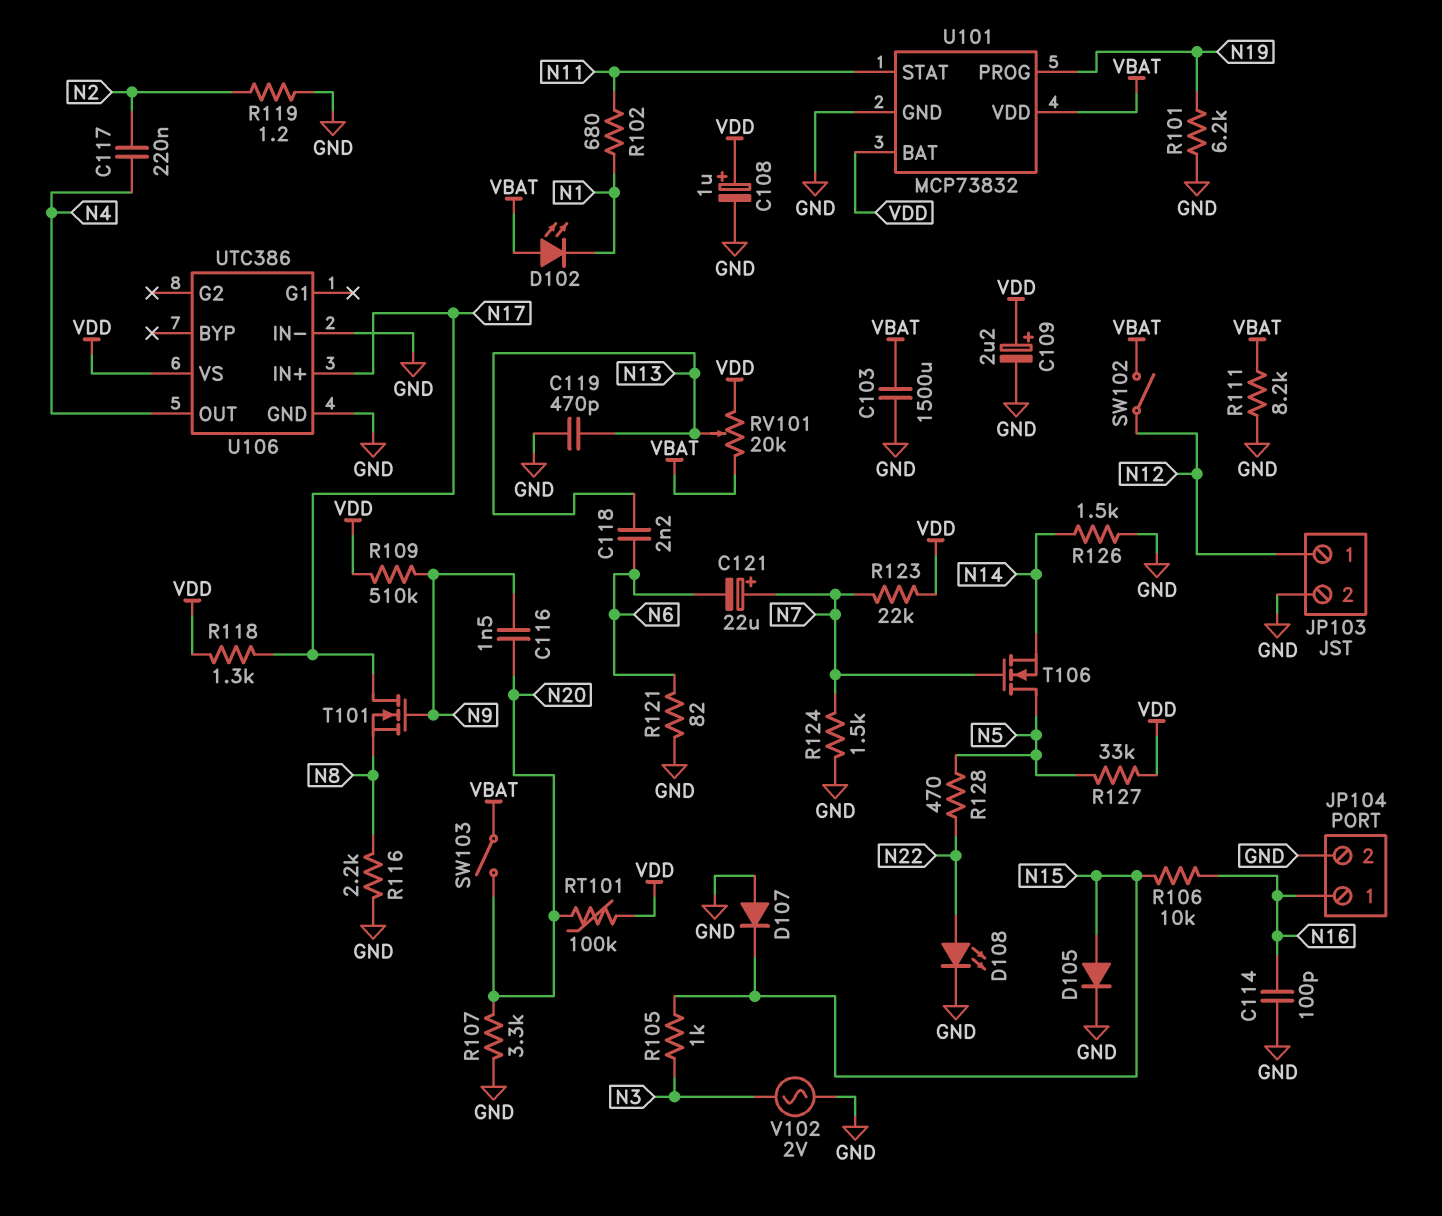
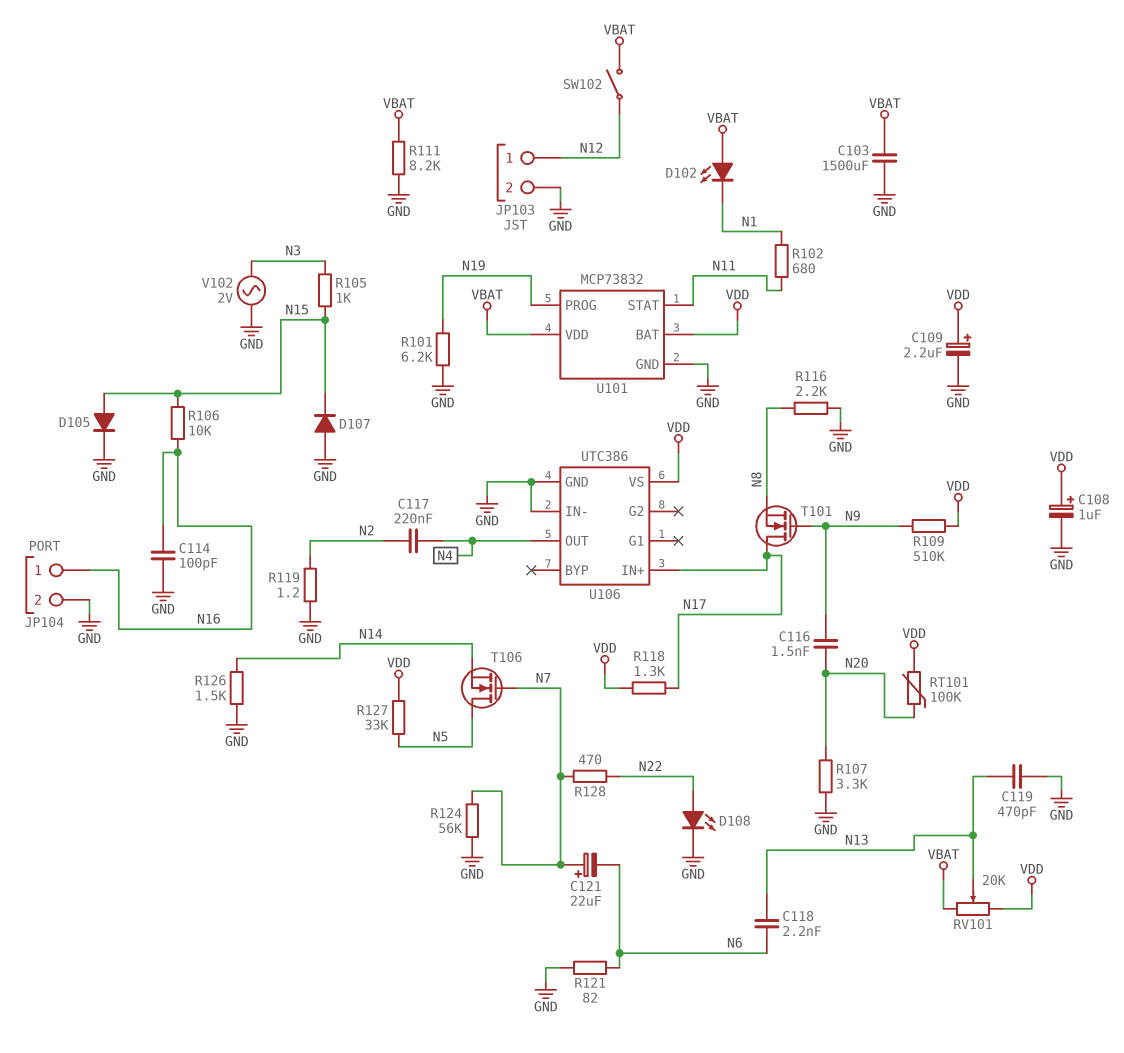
R123: 22k (N7, VDD) -> none
R124: 1.5k (GND, N7) -> 56k (GND, N7)
R128: 470 (N5, N22) -> 470 (N7, N22)
SW103: switch (N20, VBAT) -> none

